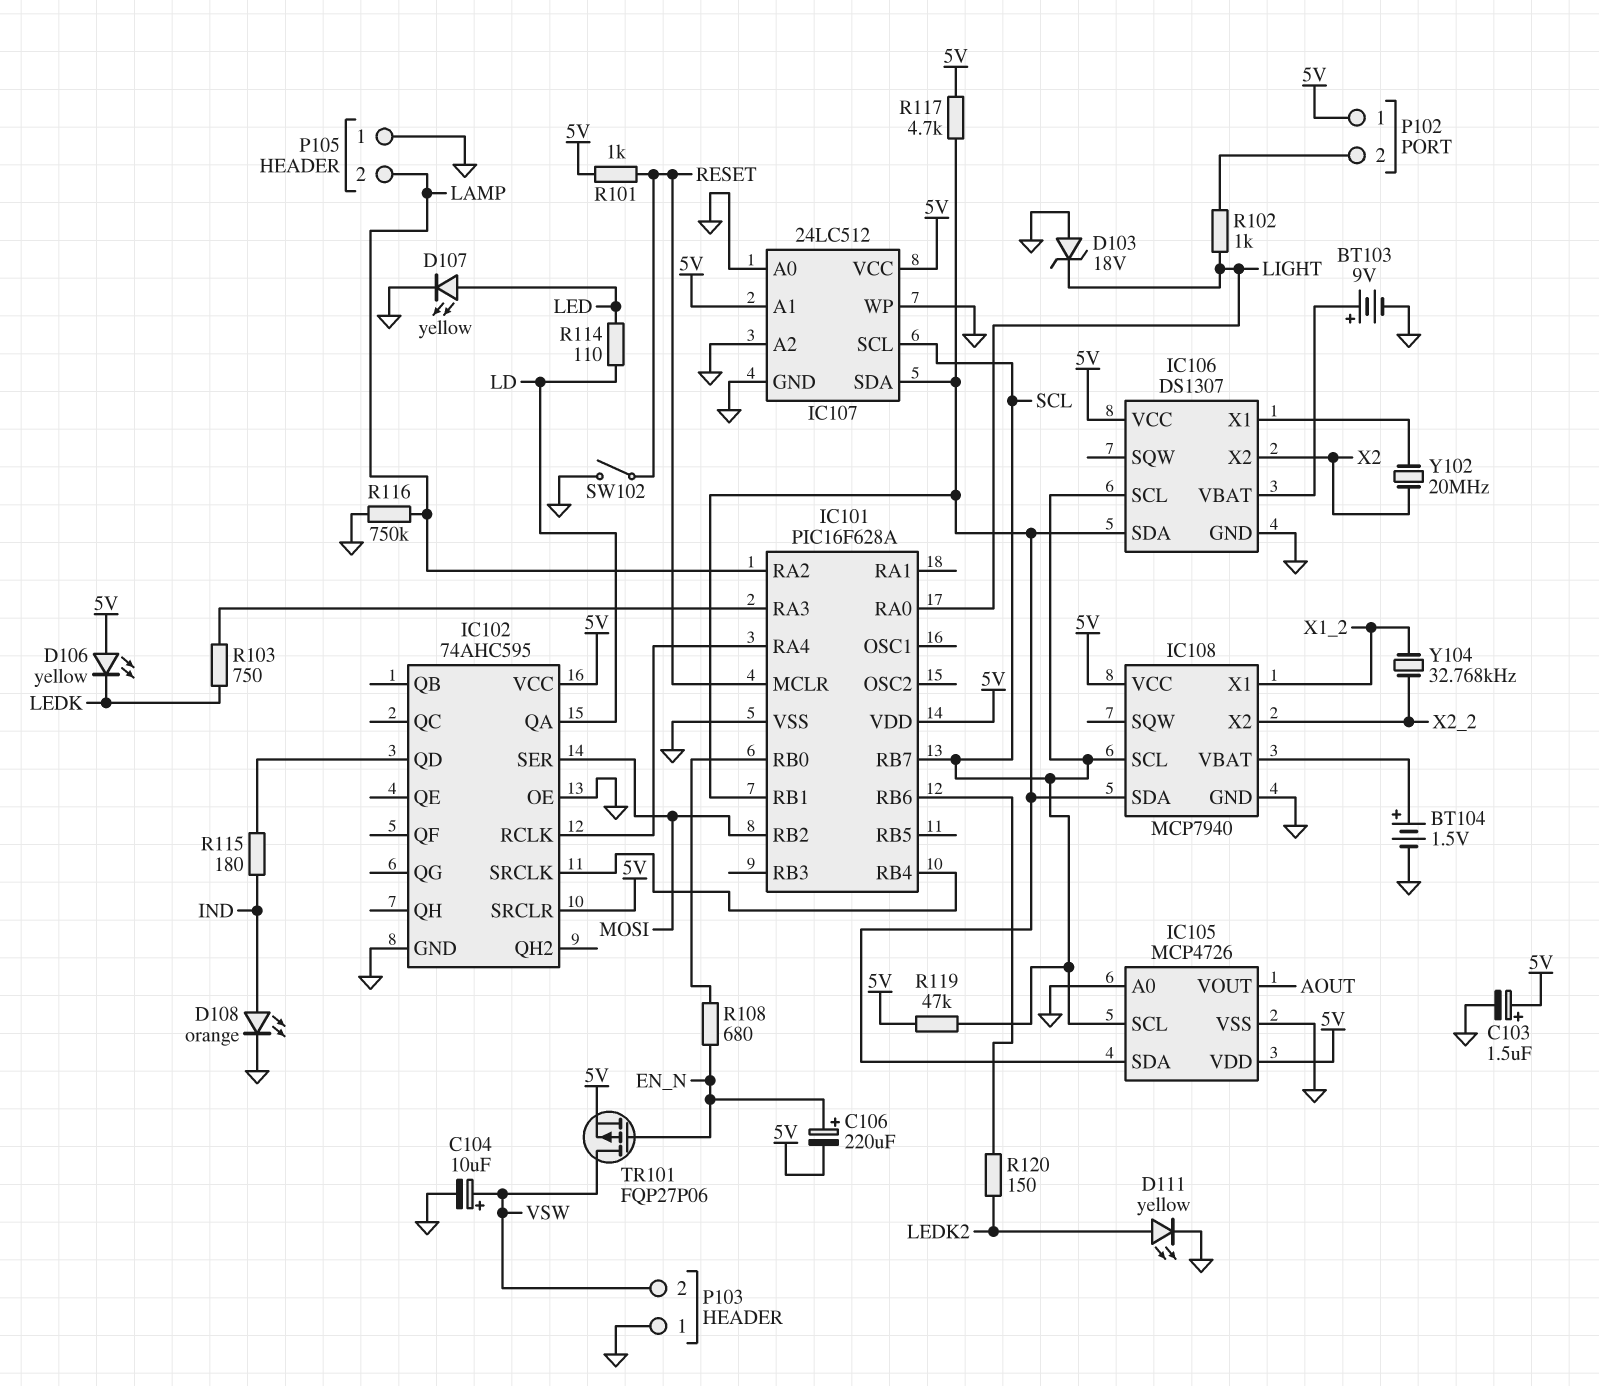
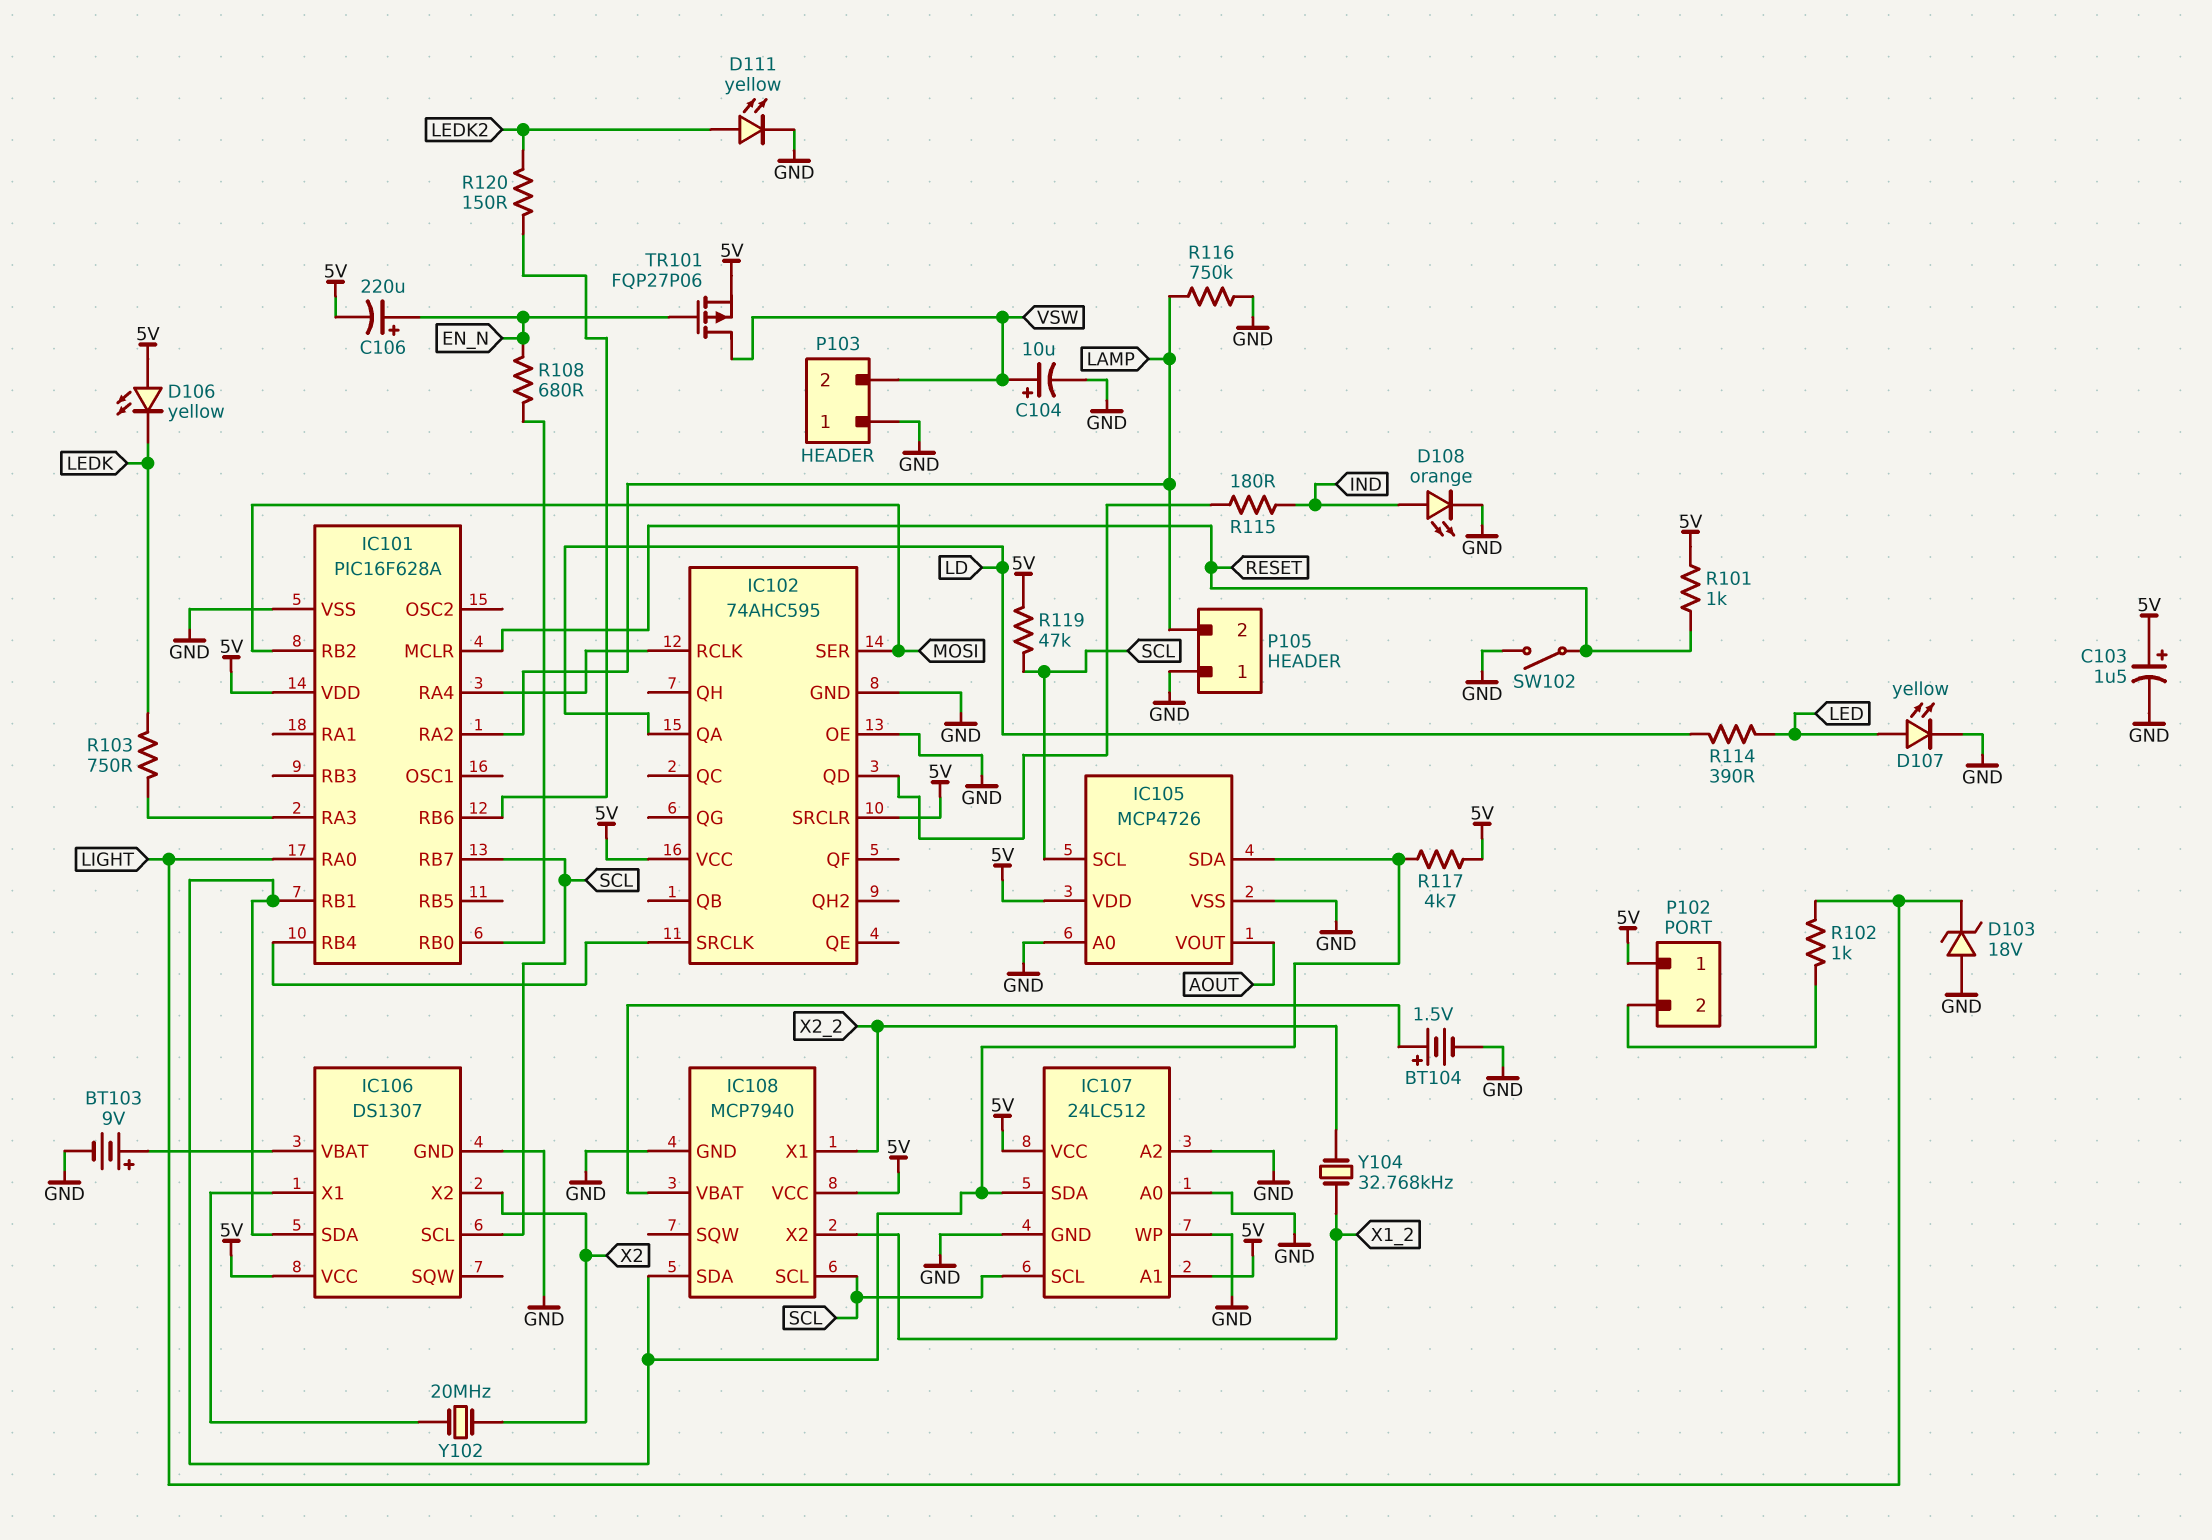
IC108 pin X1: X1_2 -> X2_2
IC108 pin X2: X2_2 -> X1_2
R114: 110 (LD, LED) -> 390 (LD, LED)

